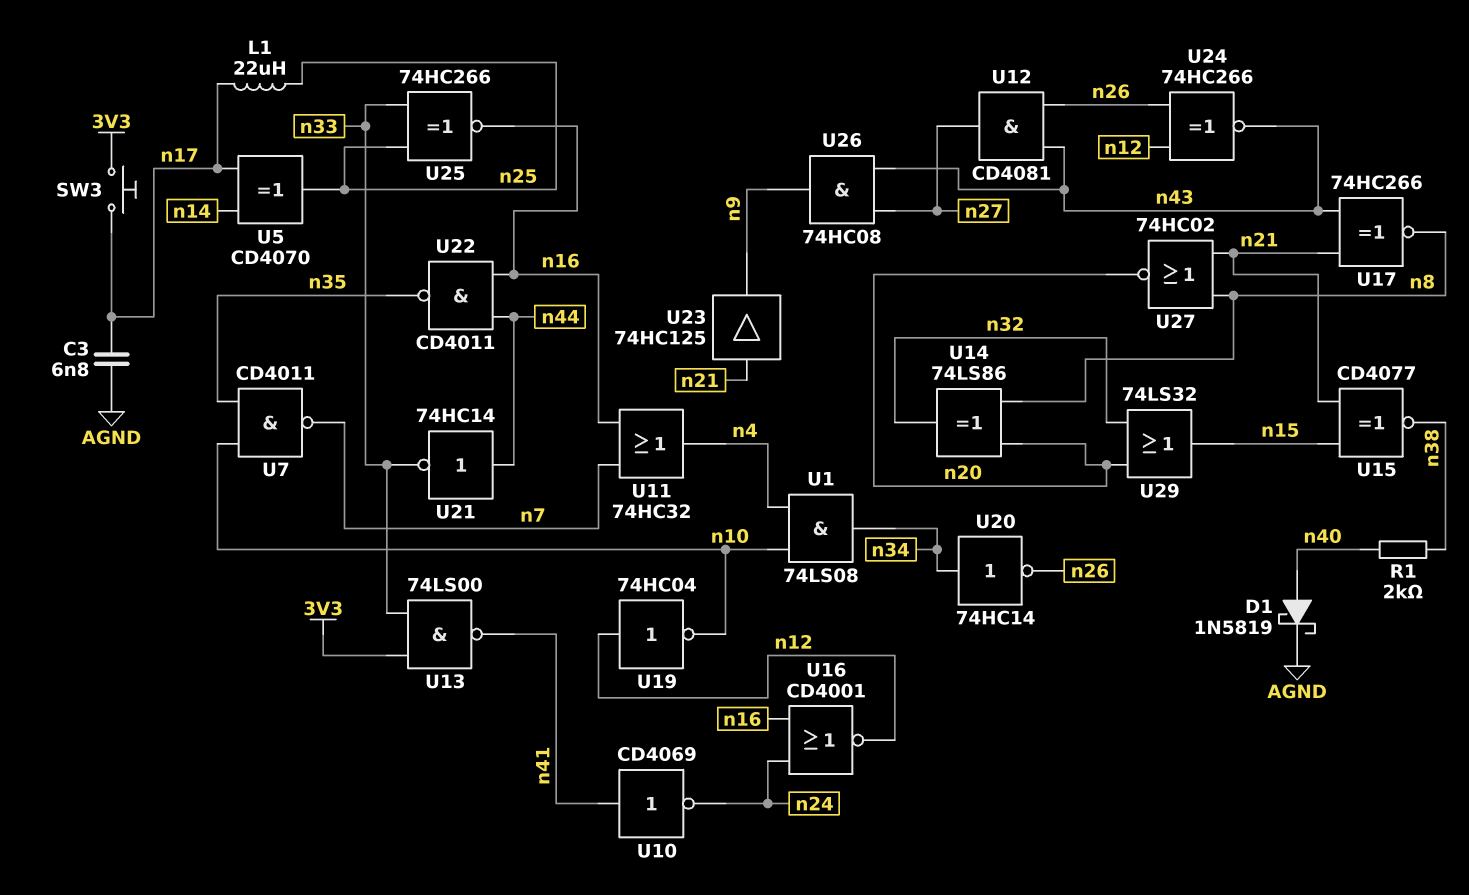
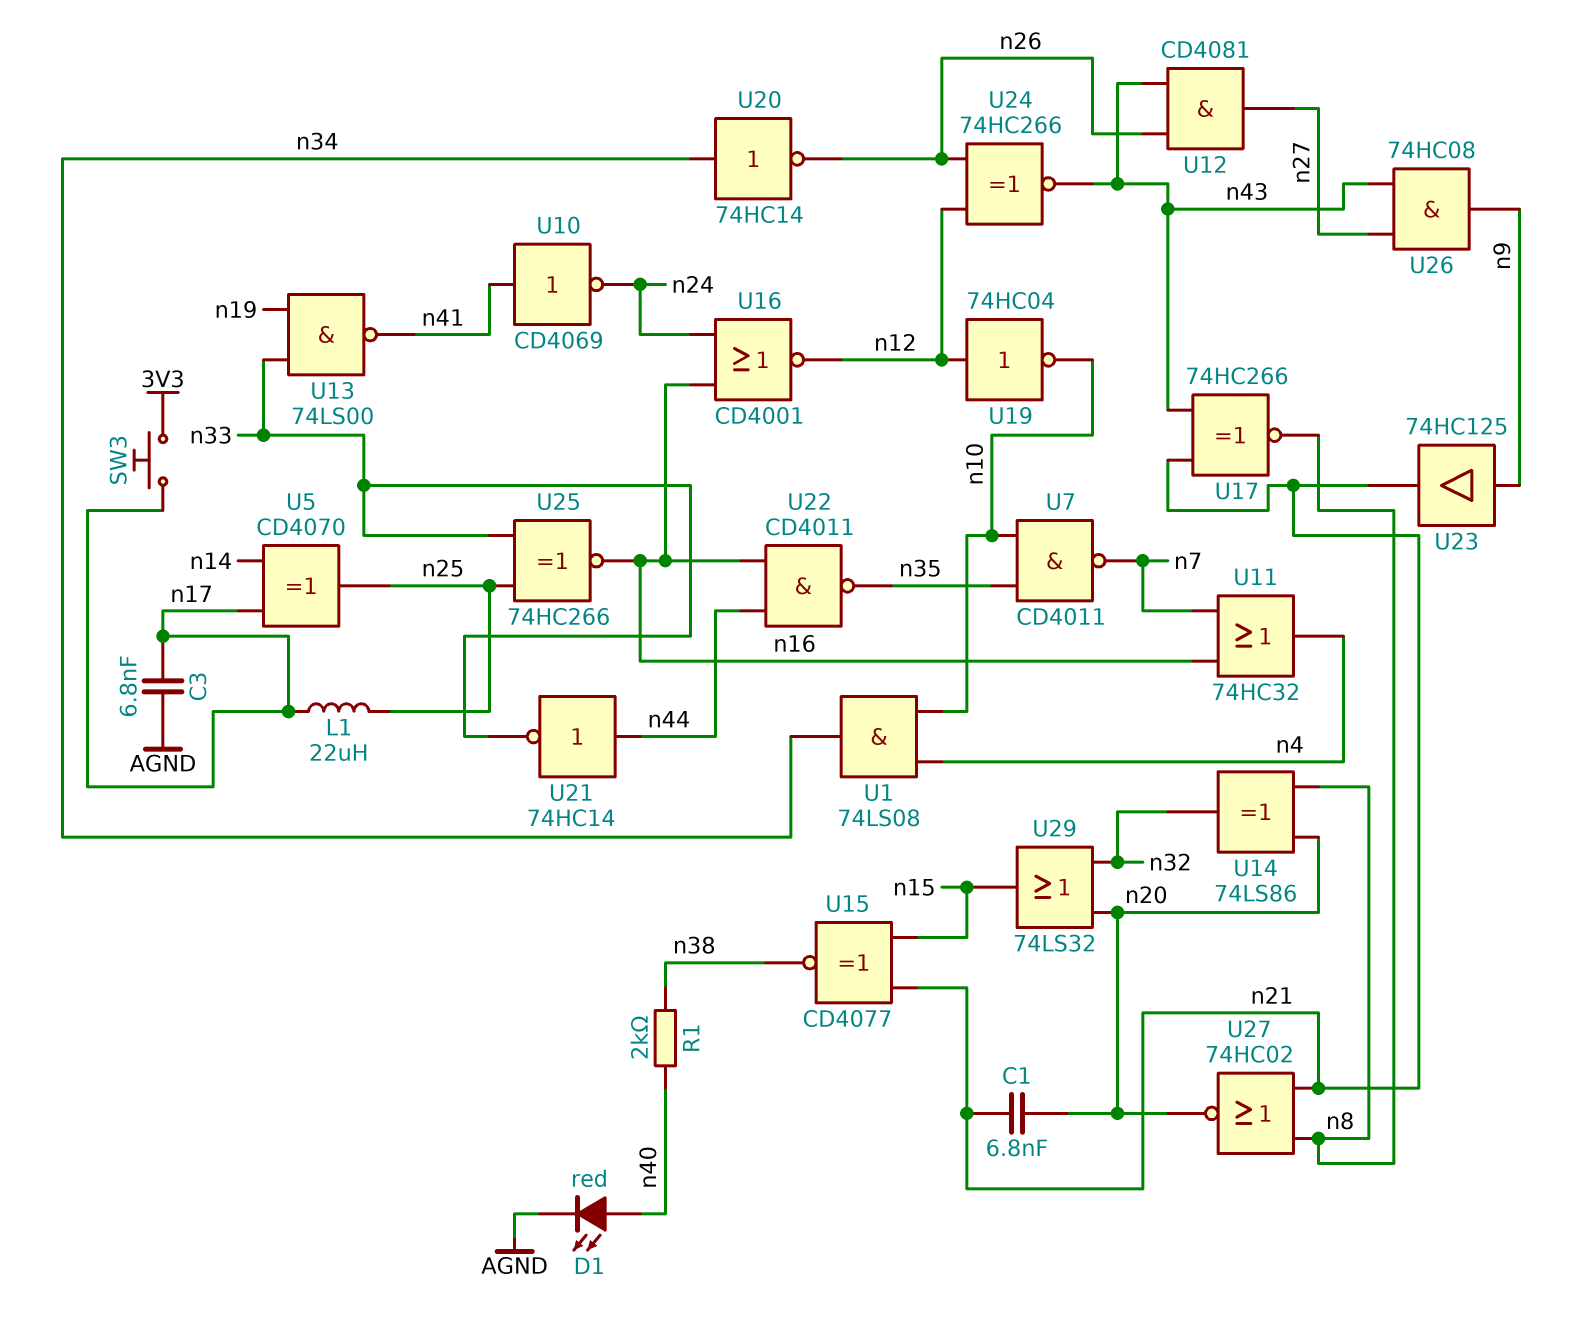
C1: none -> 6.8nF (n20, n21)
D1: schottky 1N5819 (A n40, K AGND) -> LED red (A n40, K AGND)
U13: NAND 74LS00 (in 3V3, in n33, out n41) -> NAND 74LS00 (in n19, in n33, out n41)
U23: buffer 74HC125 (in n21, out n9) -> buffer 74HC125 (in n9, out n21)

